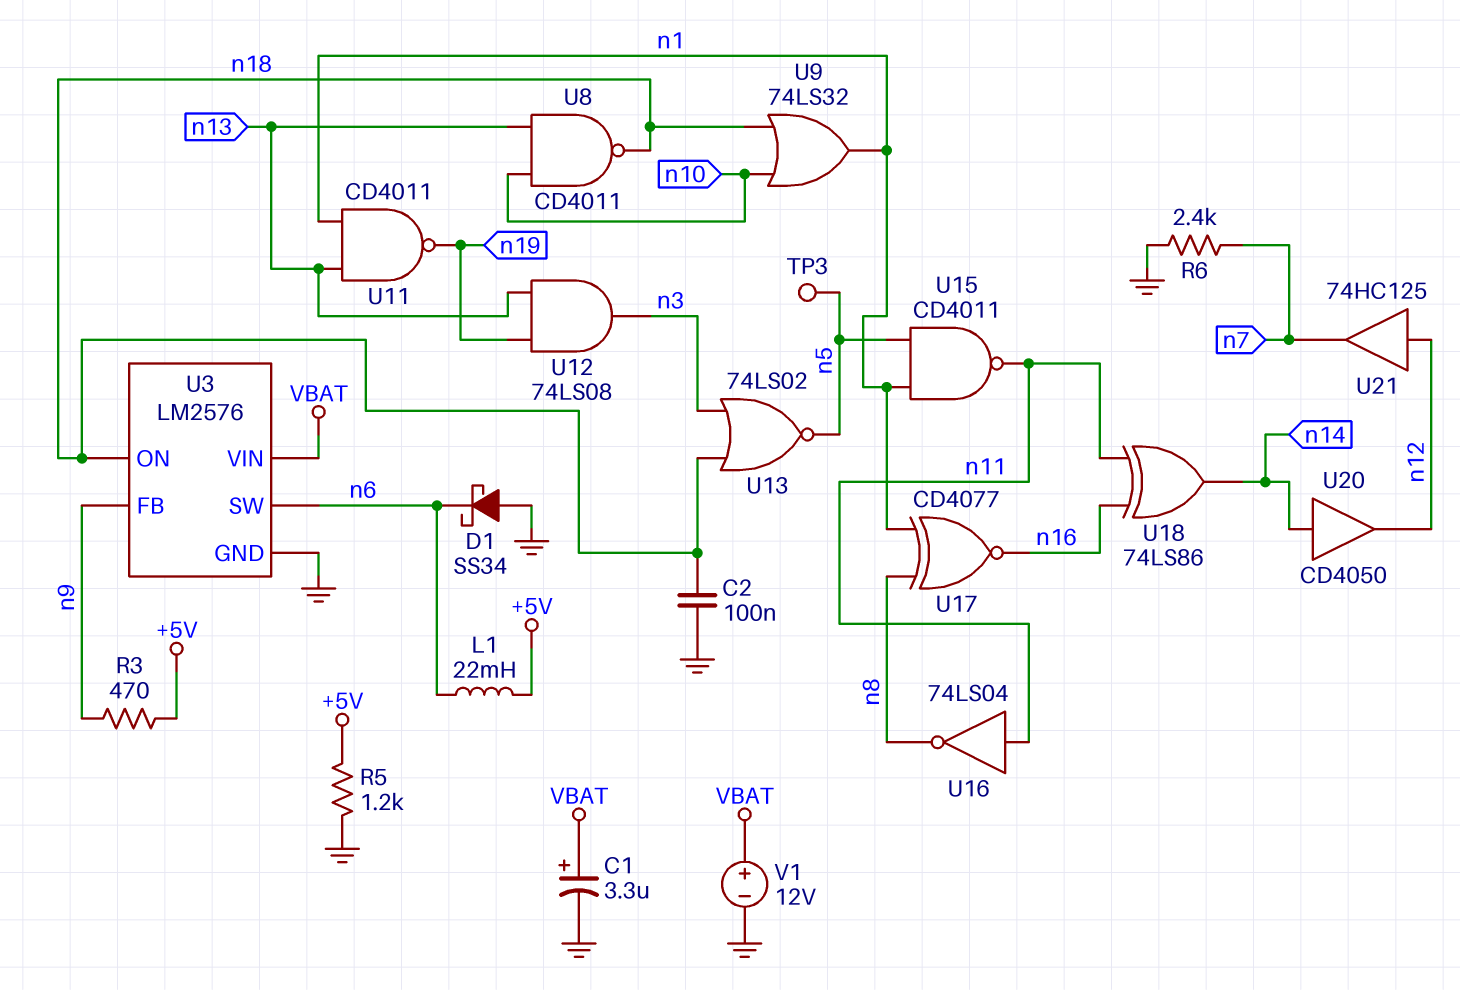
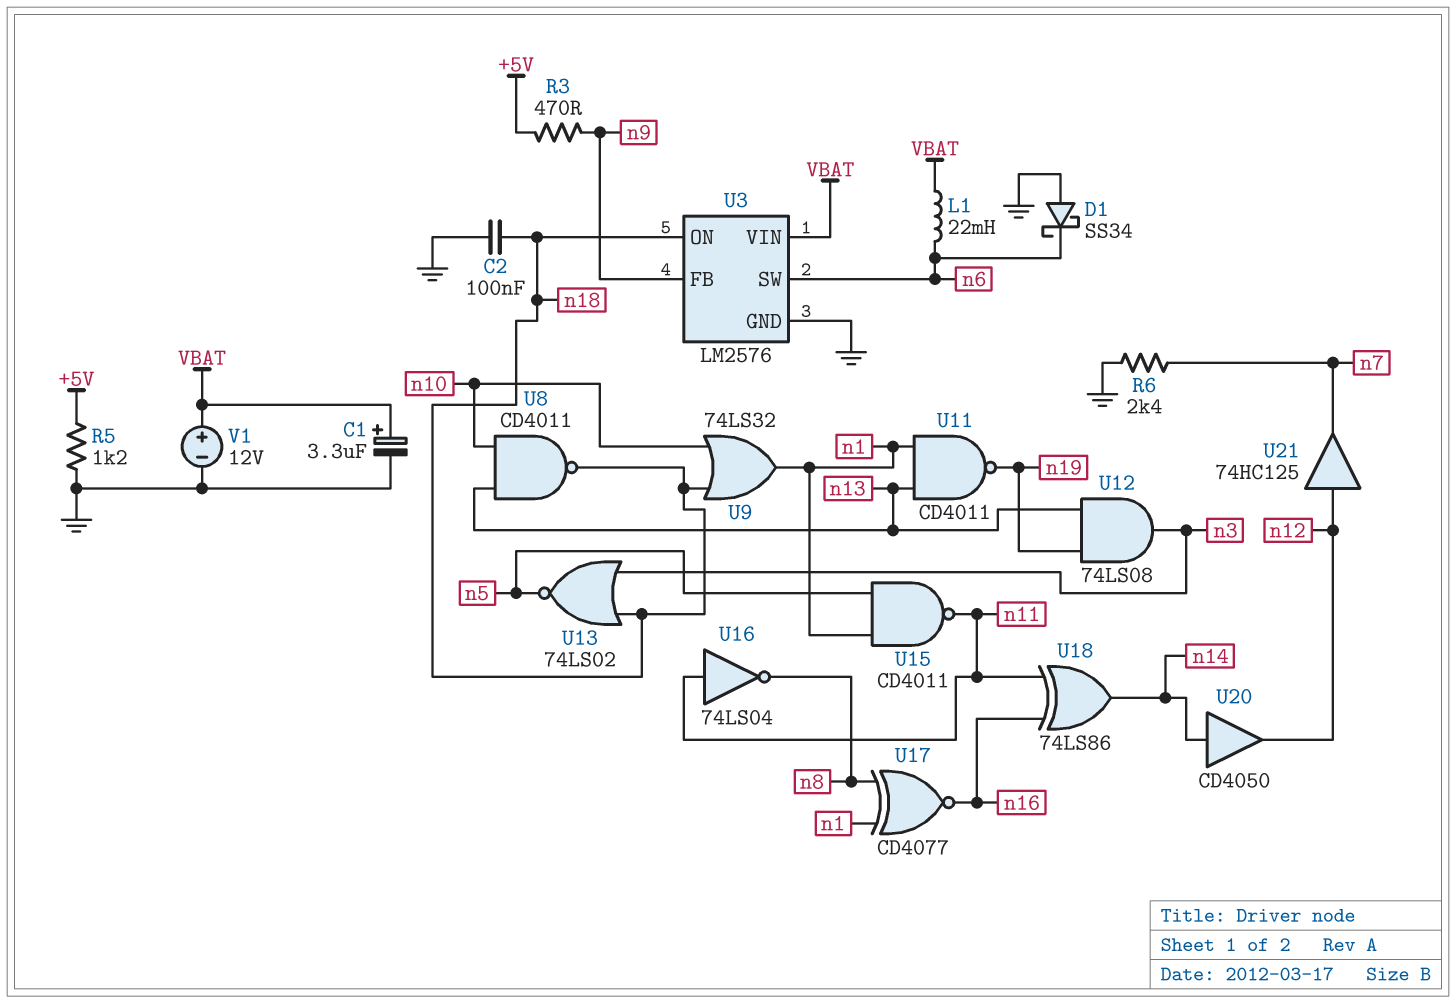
L1: 22mH (+5V, n6) -> 22mH (VBAT, n6)
TP3: test point (n5) -> none

